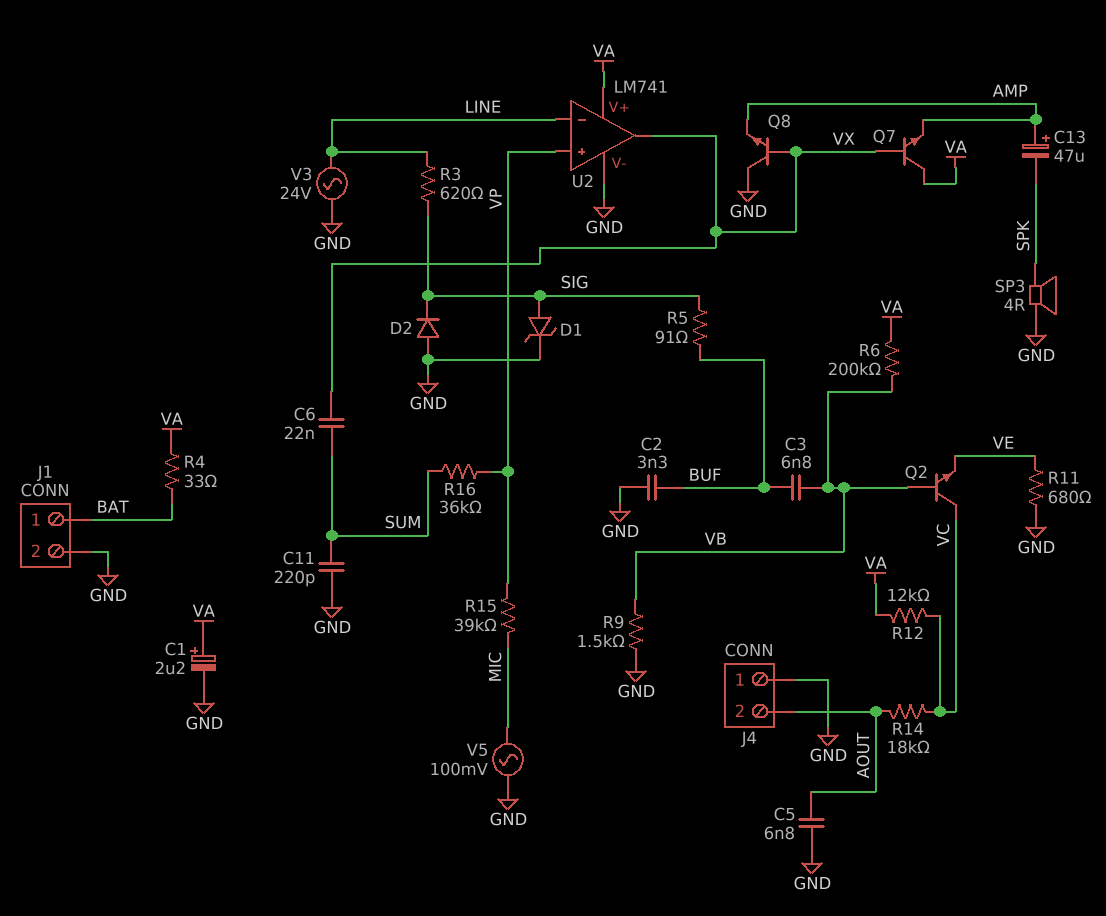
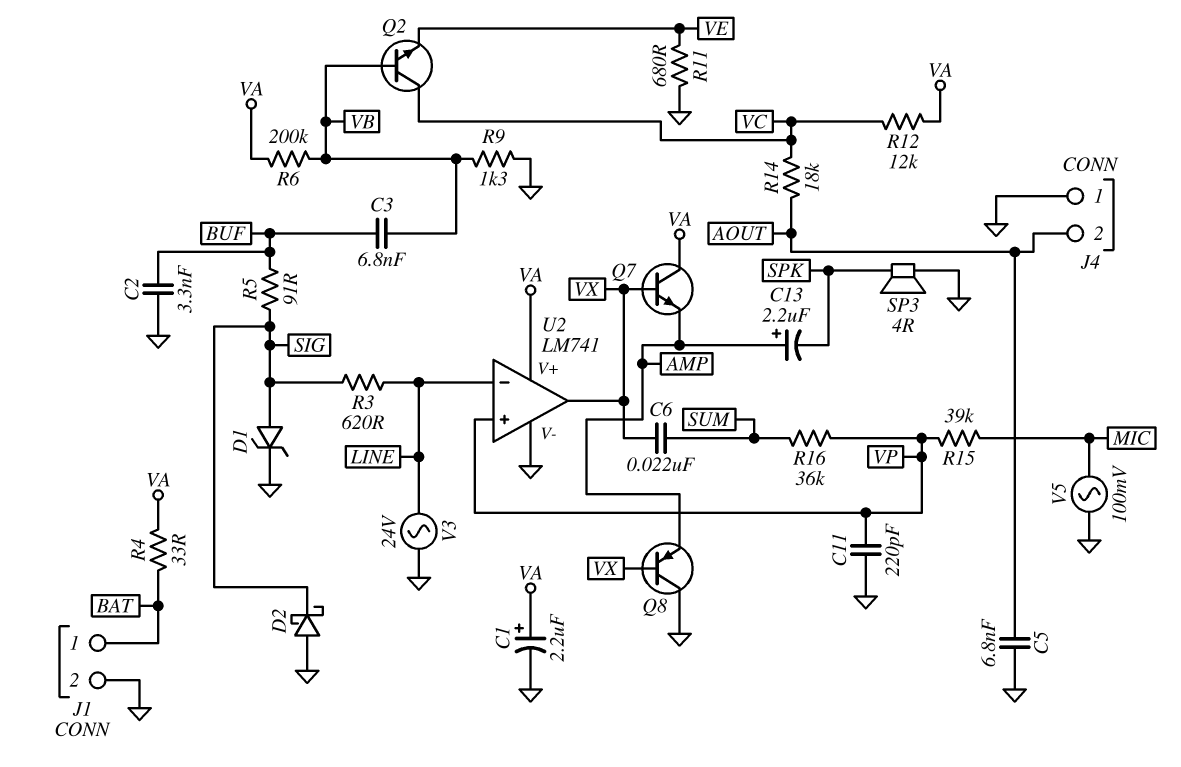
C11: 220pF (GND, SUM) -> 220pF (GND, VP)
C13: 47uF (plus AMP, minus SPK) -> 2.2uF (plus AMP, minus SPK)
D2: diode (A GND, K SIG) -> schottky (A GND, K SIG)
Q8: NPN (B VX, C GND, E AMP) -> PNP (B VX, C GND, E AMP)
R9: 1.5k (GND, VB) -> 1.3k (GND, VB)

